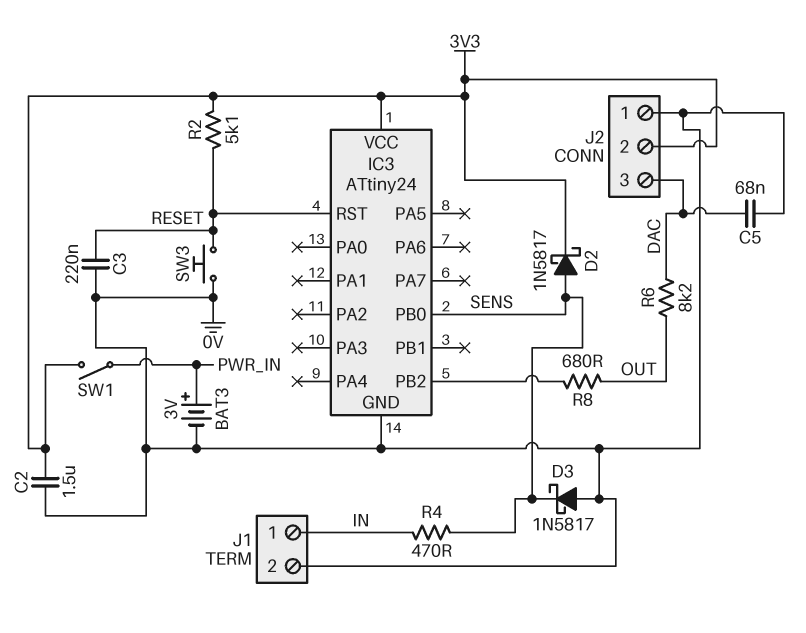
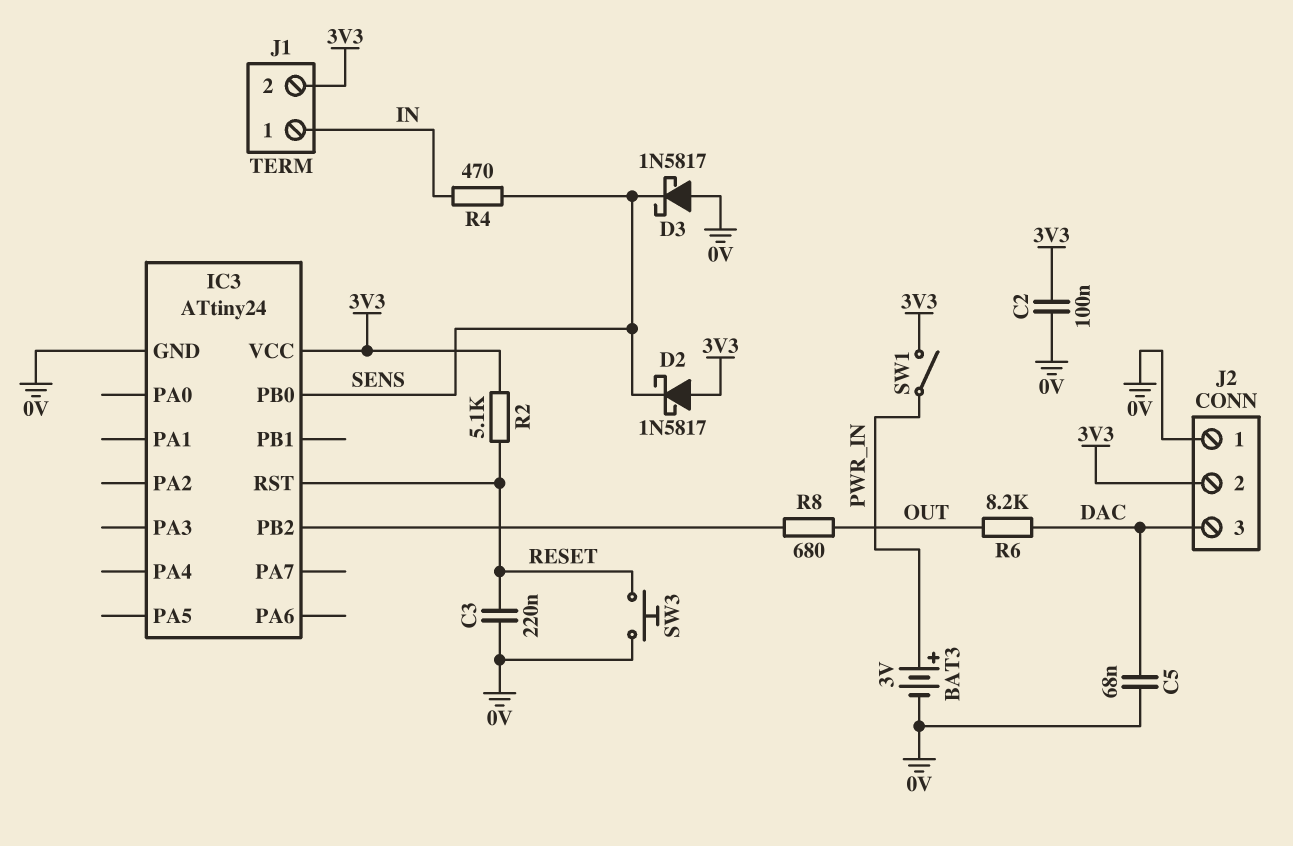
C2: 1.5uF (0V, 3V3) -> 100nF (0V, 3V3)
D2: schottky 1N5817 (A SENS, K 3V3) -> schottky 1N5817 (A 3V3, K SENS)
J1 pin 2: 0V -> 3V3

